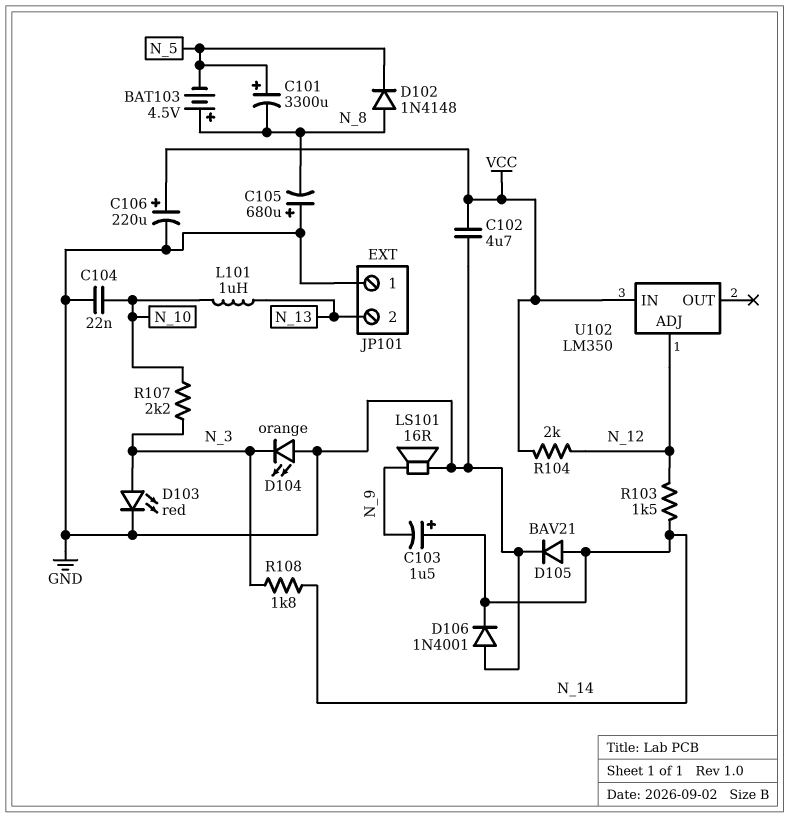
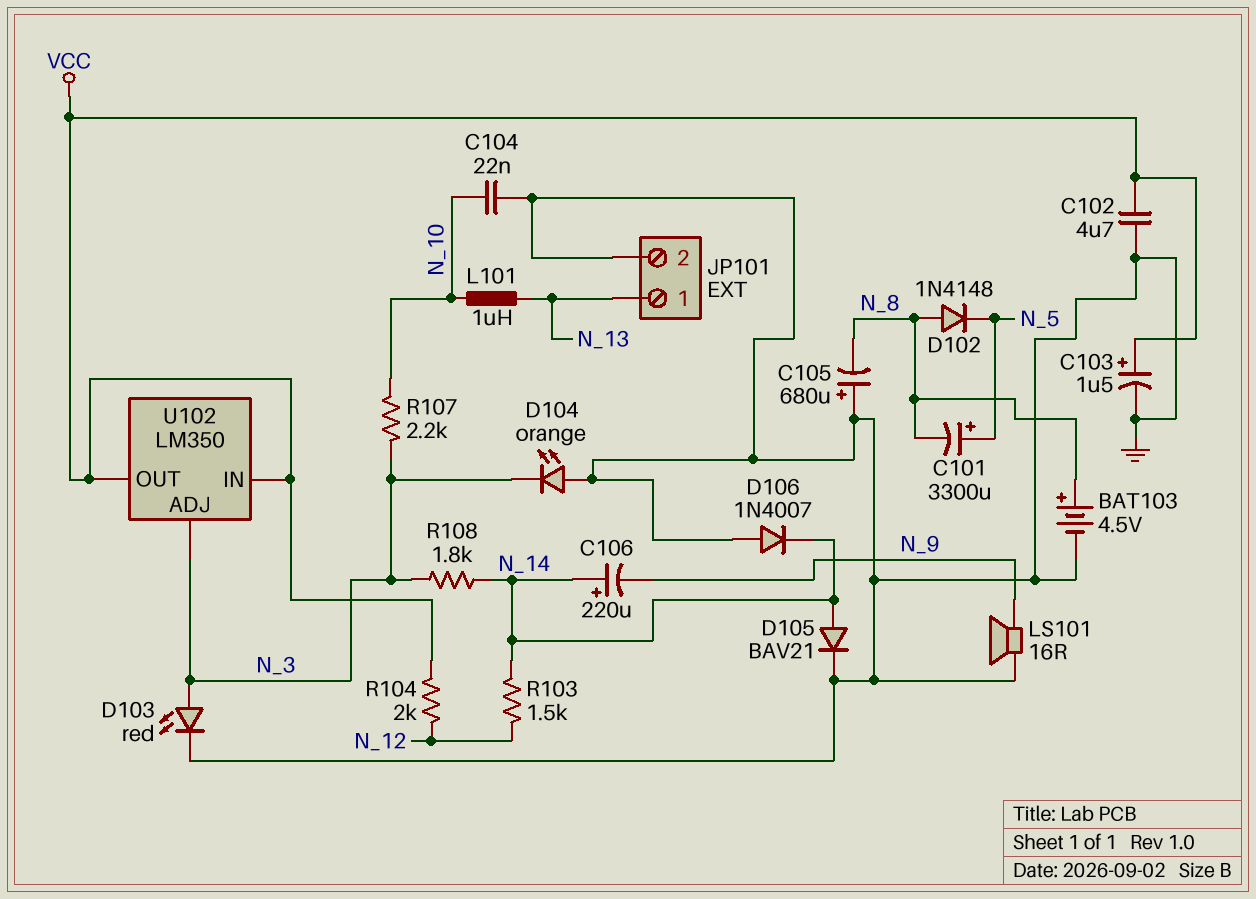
BAT103: 4.5V (plus N_8, minus N_5) -> 4.5V (plus N_8, minus GND)
C103: 1.5uF (plus N_14, minus N_9) -> 1.5uF (plus VCC, minus GND)
C106: 220uF (plus VCC, minus GND) -> 220uF (plus N_14, minus N_9)
D106: diode 1N4001 (A GND, K N_14) -> diode 1N4007 (A GND, K N_14)
JP101 pin 1: GND -> N_13
JP101 pin 2: N_13 -> GND
U102 pin ADJ: N_12 -> N_3
U102 pin OUT: none -> VCC

